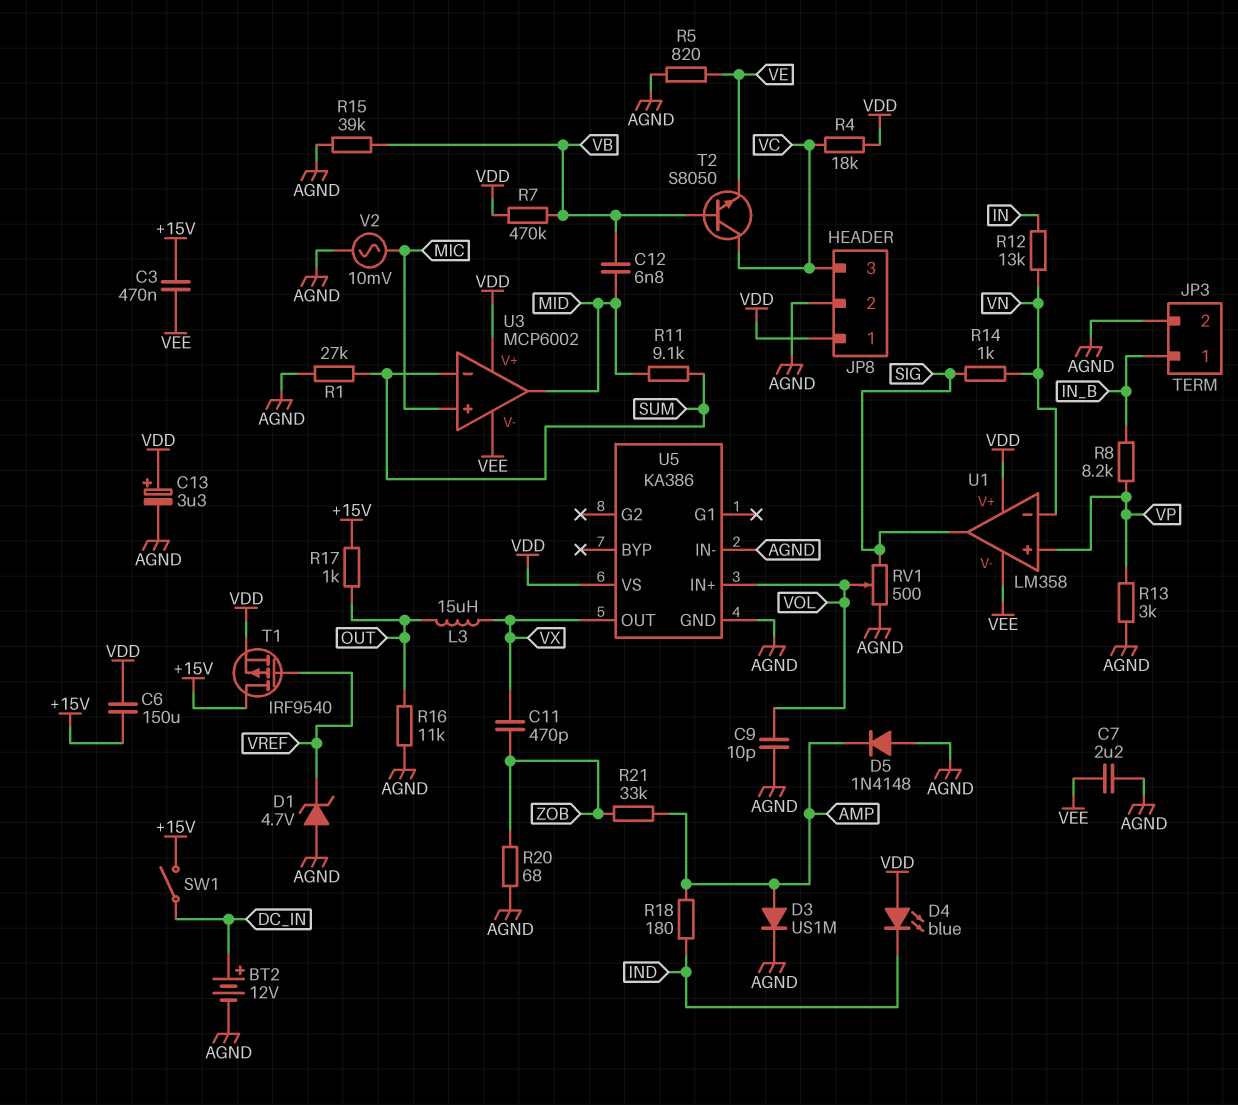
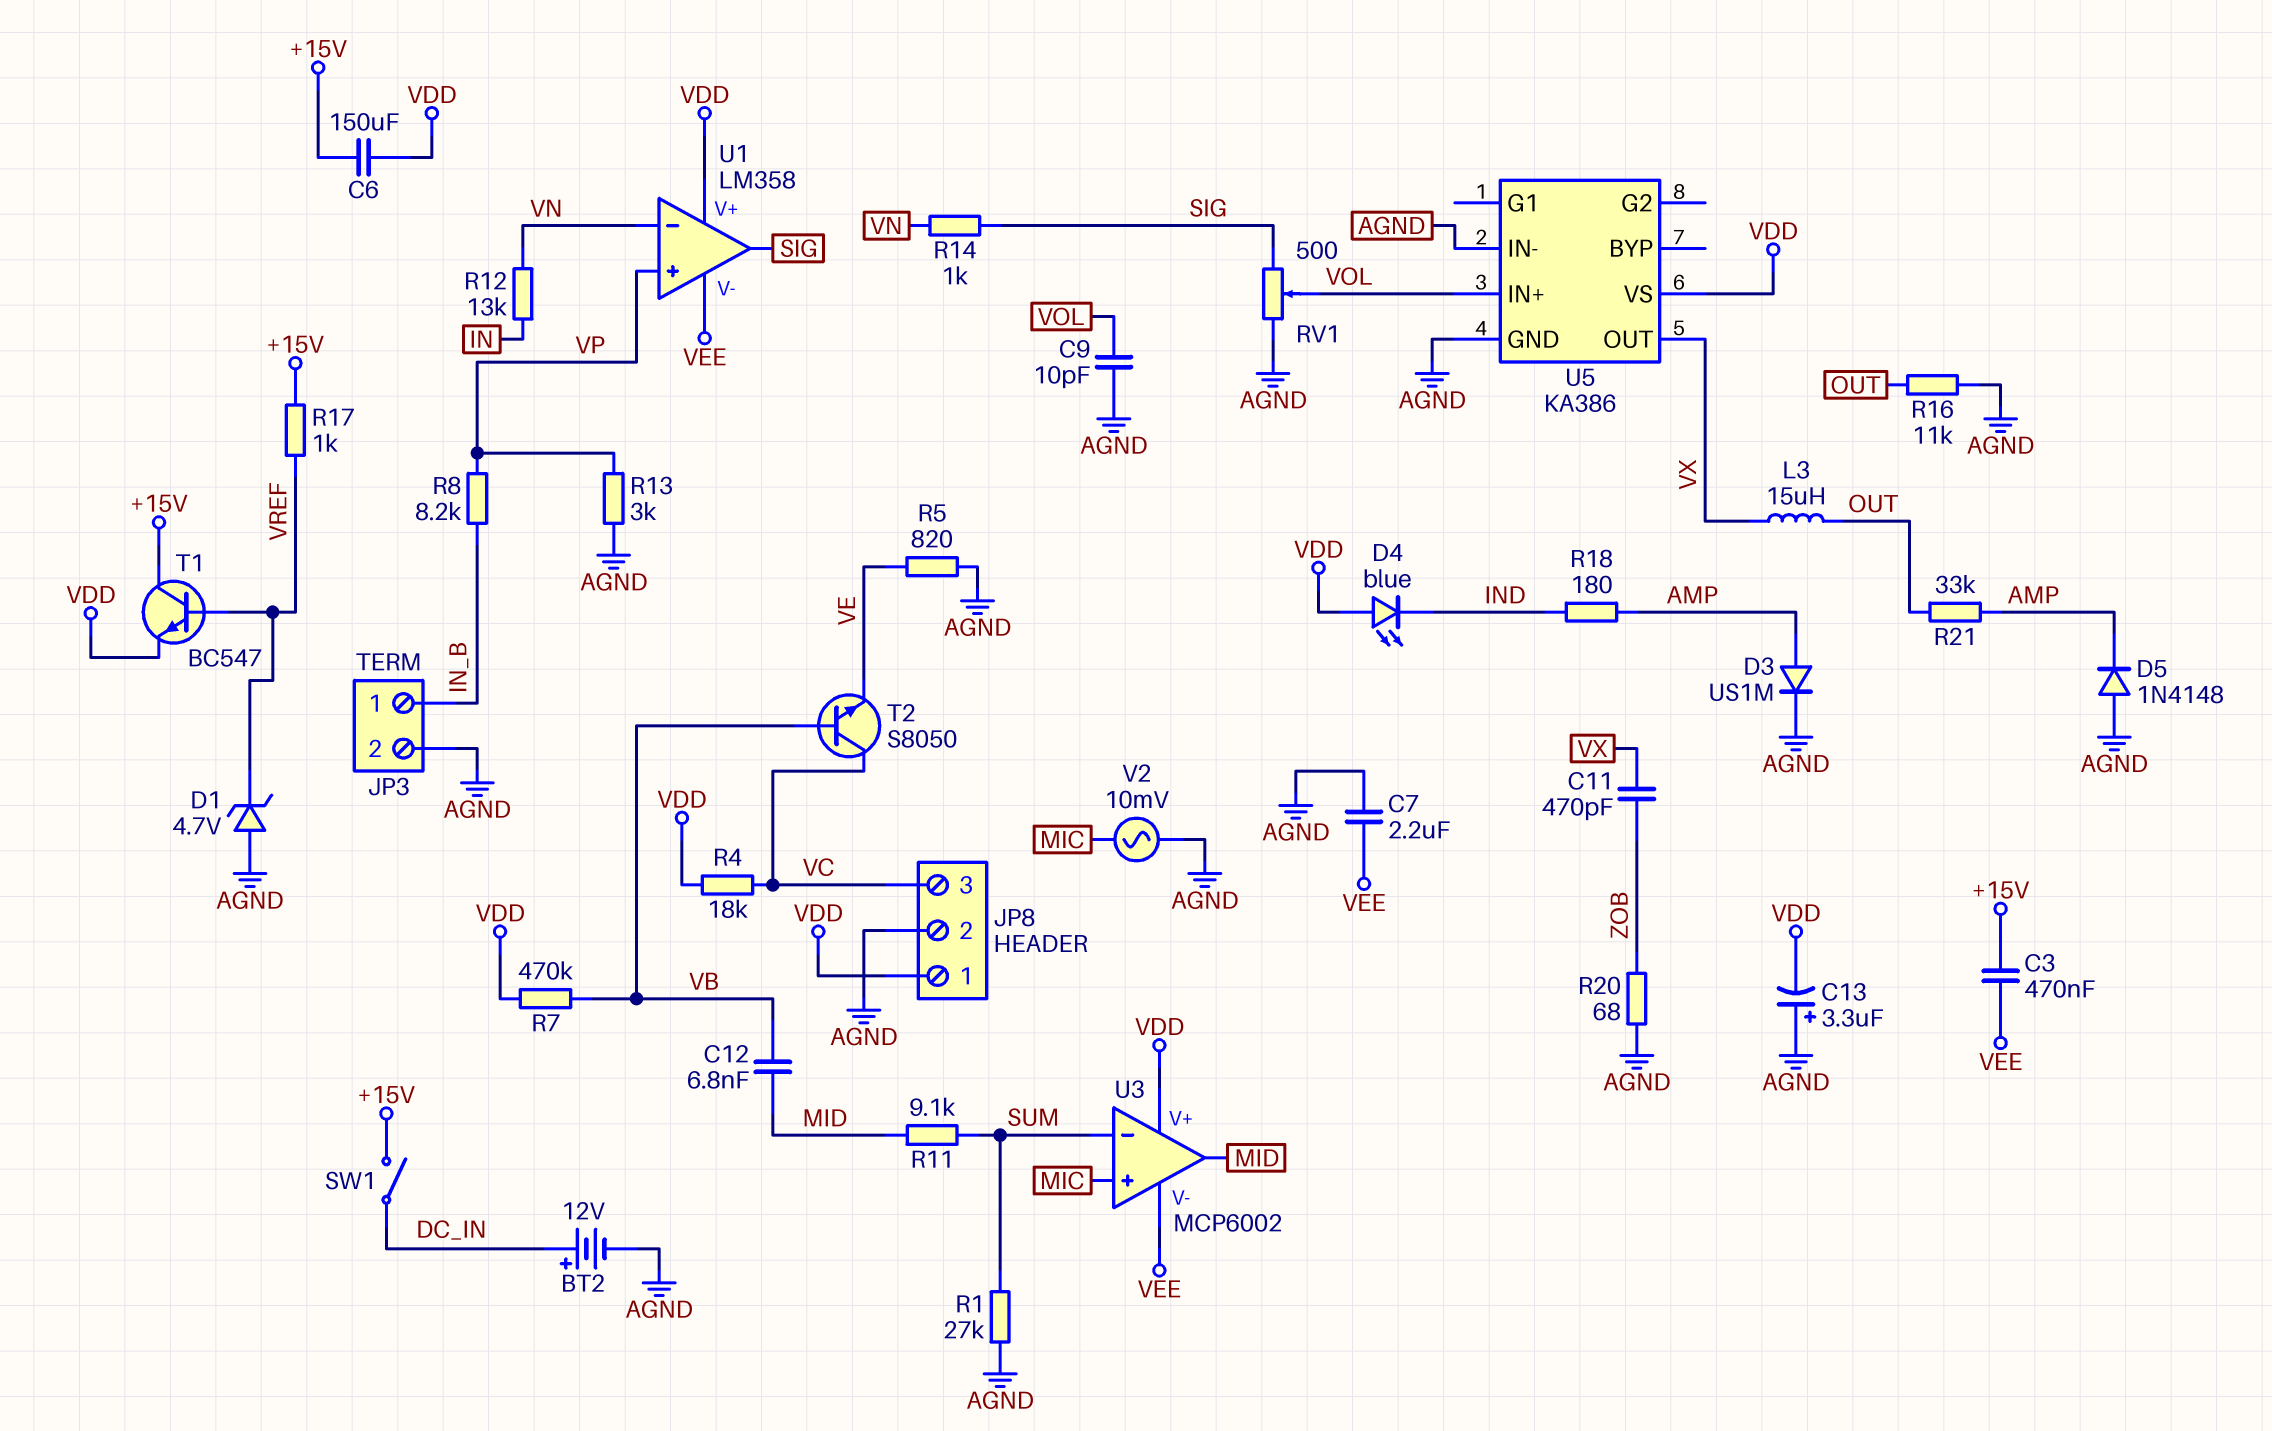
C13: 3.3uF (plus VDD, minus AGND) -> 3.3uF (plus AGND, minus VDD)
R15: 39k (AGND, VB) -> none
R17: 1k (+15V, OUT) -> 1k (+15V, VREF)
R21: 33k (AMP, ZOB) -> 33k (AMP, OUT)
T1: PMOS IRF9540 (G VREF, D +15V, S VDD) -> NPN BC547 (B VREF, C +15V, E VDD)

